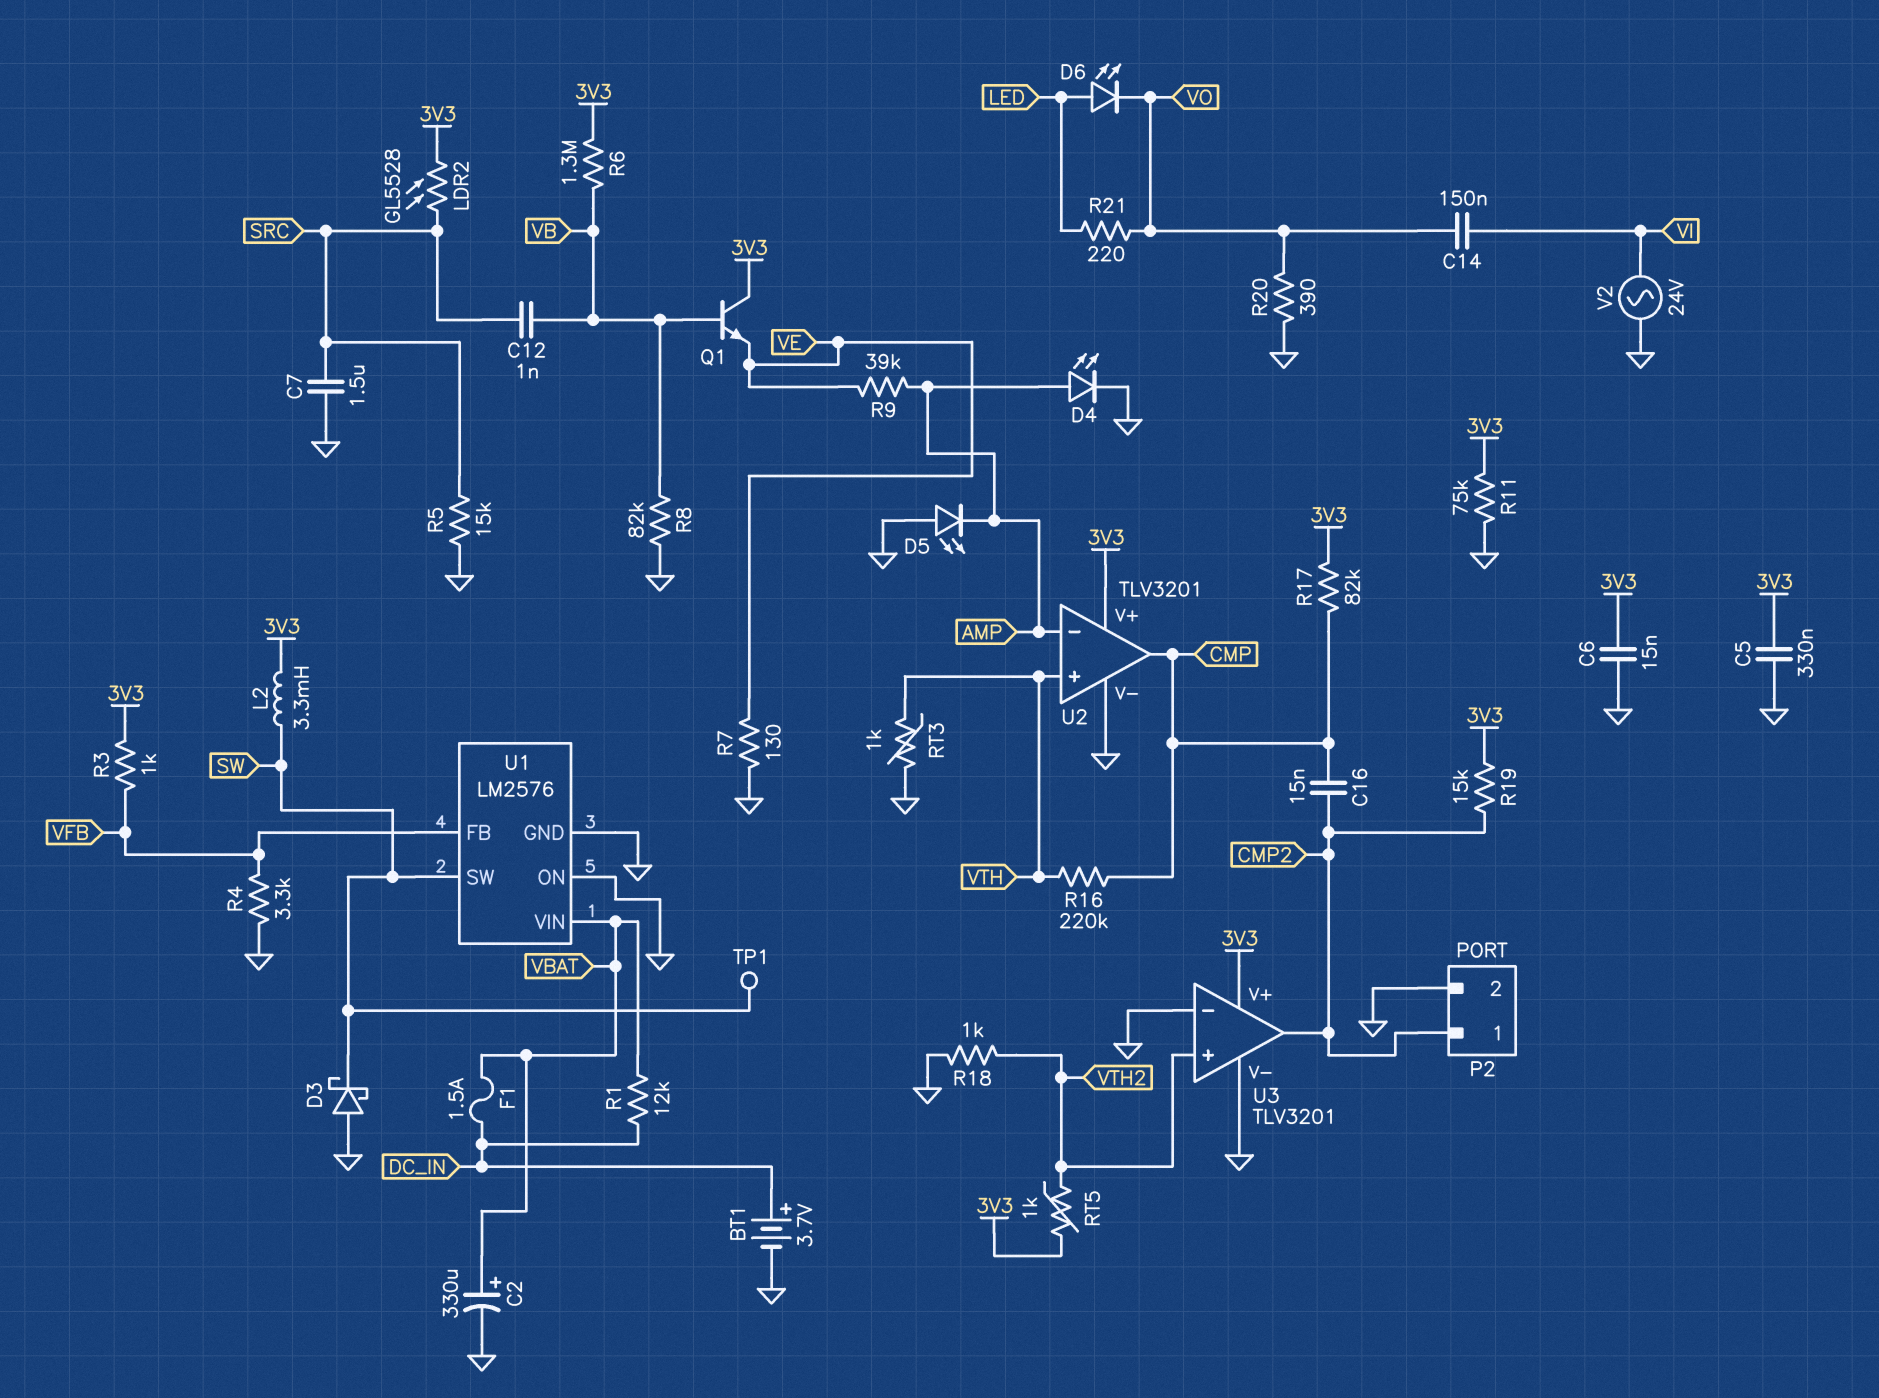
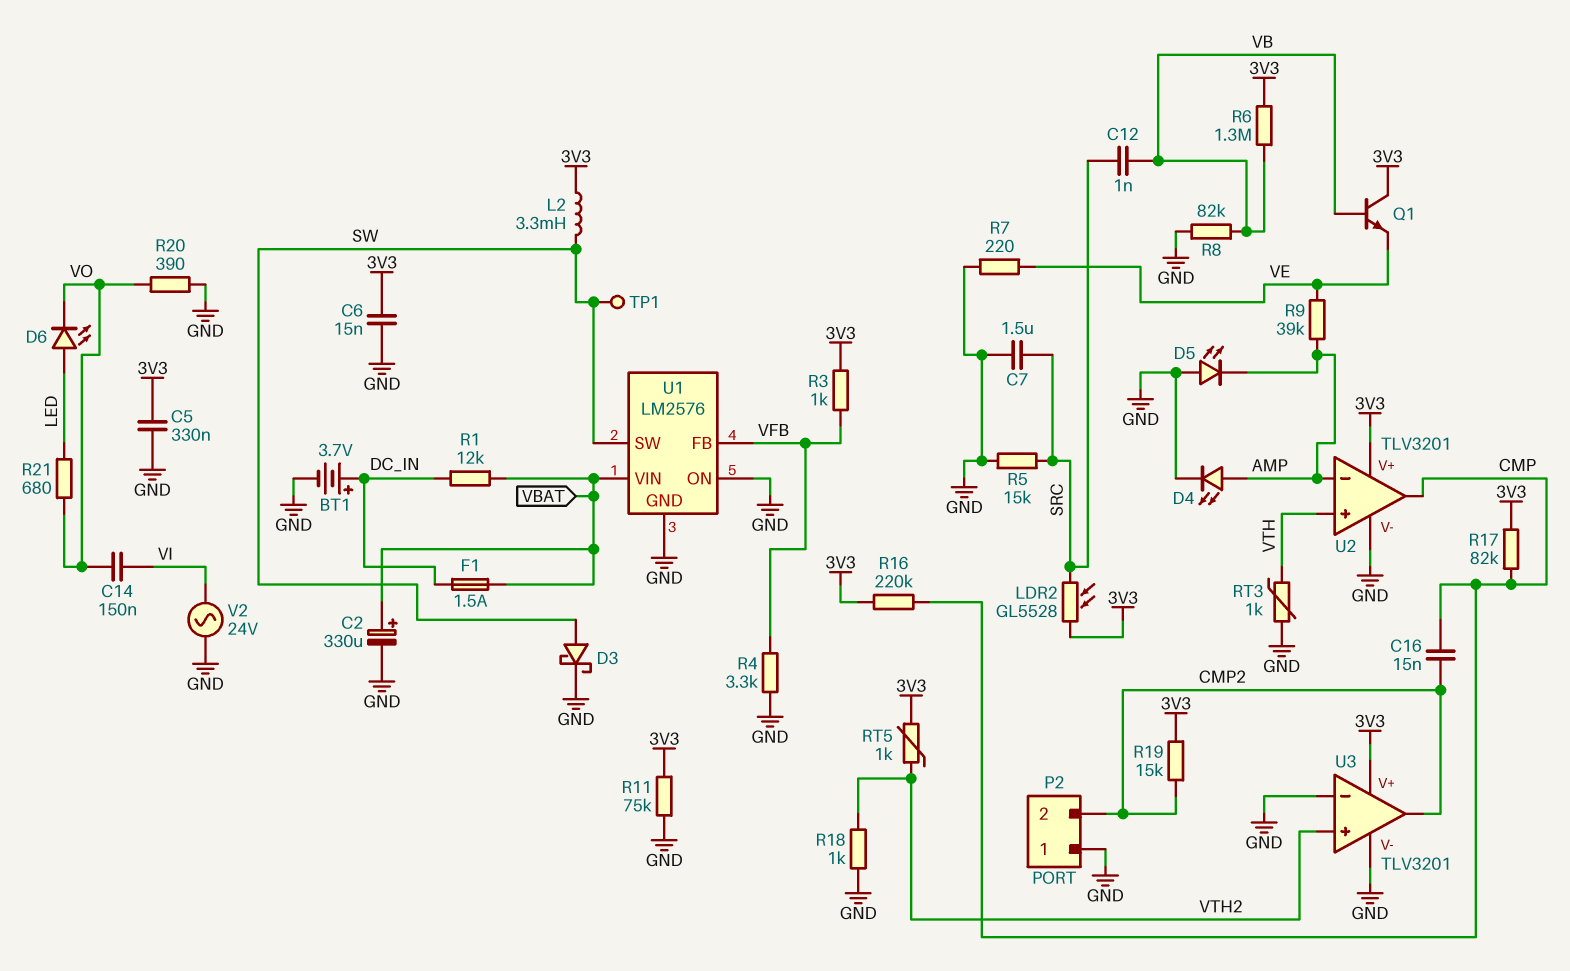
D3: schottky (A GND, K SW) -> schottky (A SW, K GND)
P2 pin 1: CMP2 -> GND
P2 pin 2: GND -> CMP2
R7: 130 (GND, VE) -> 220 (GND, VE)
R16: 220k (CMP, VTH) -> 220k (3V3, CMP)
R21: 220 (LED, VO) -> 680 (LED, VO)

